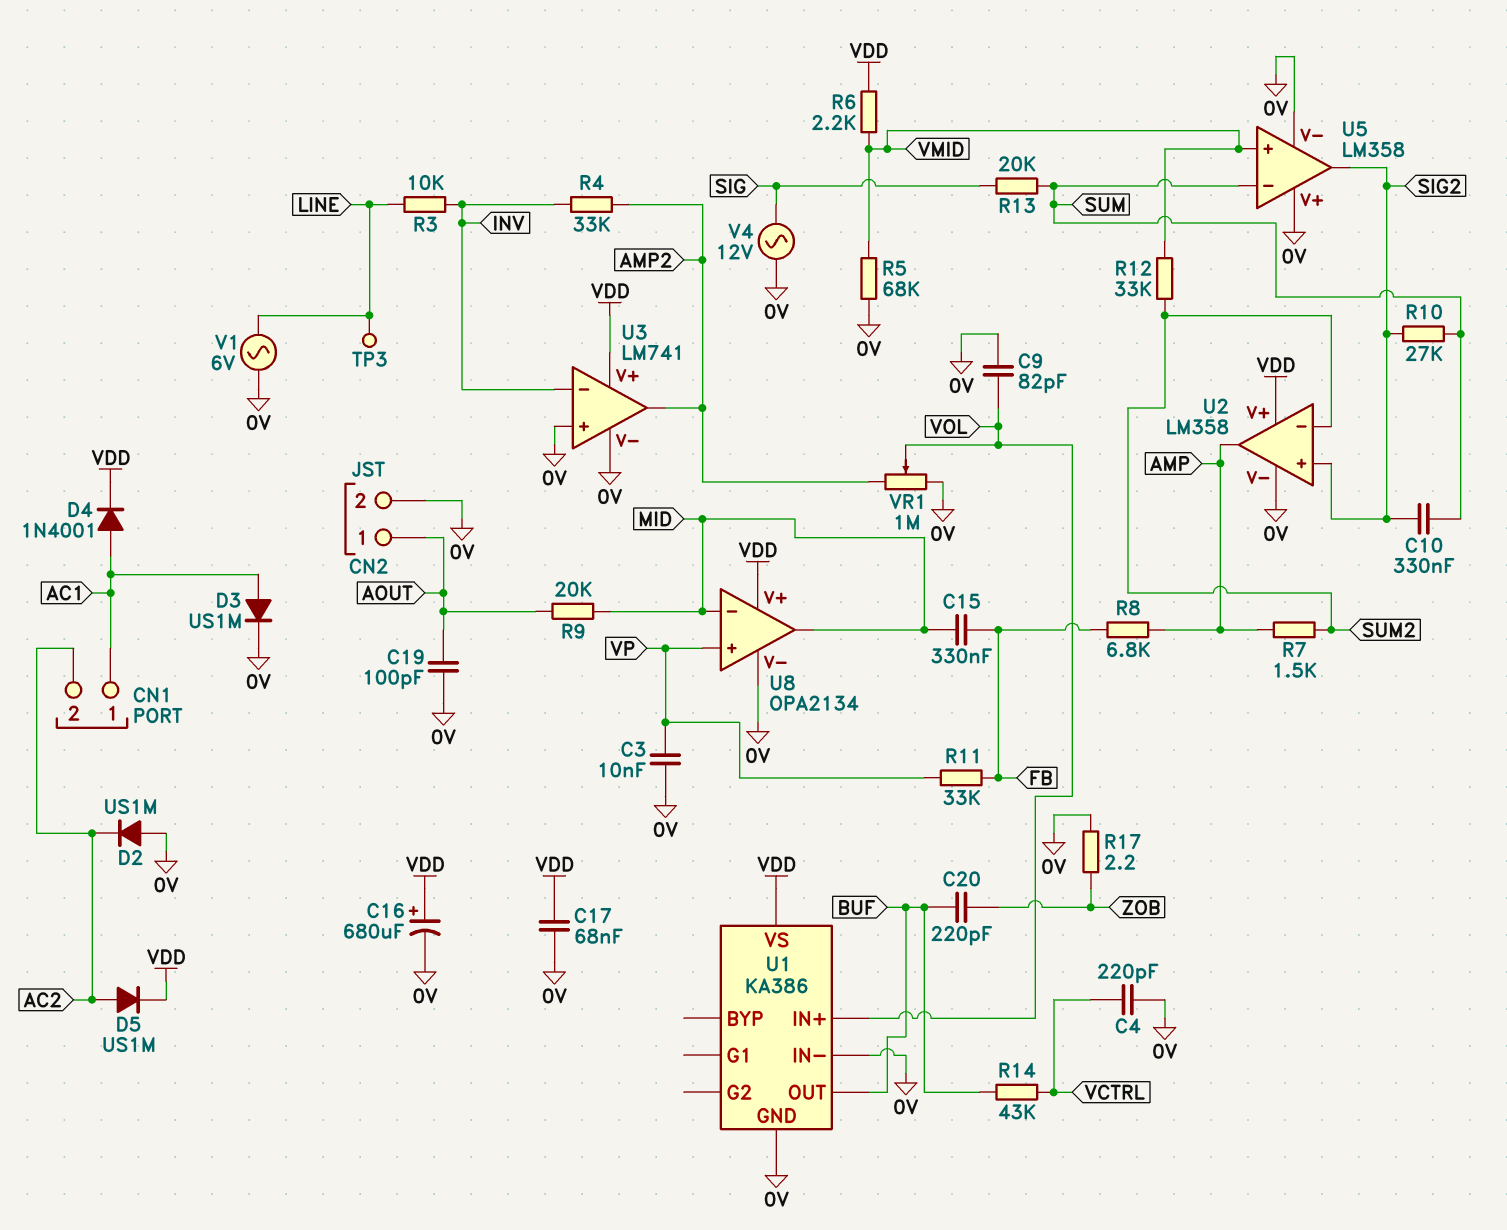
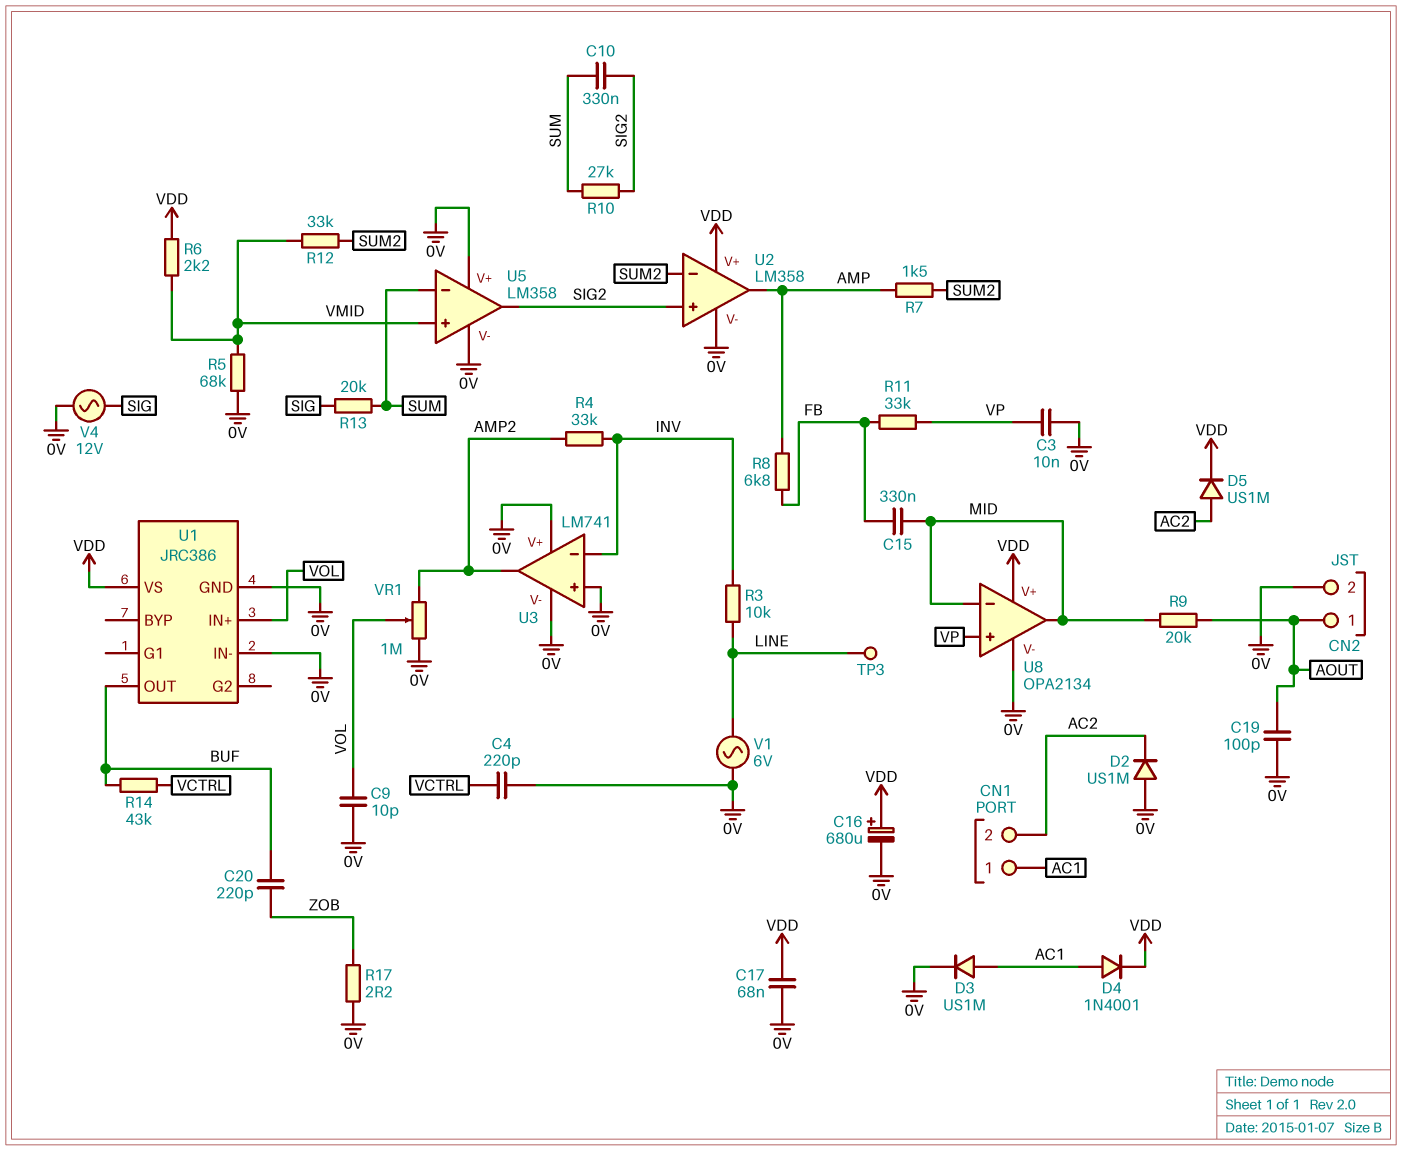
C9: 82pF (0V, VOL) -> 10pF (0V, VOL)
U1: KA386 -> JRC386
U3 pin V+: VDD -> 0V

